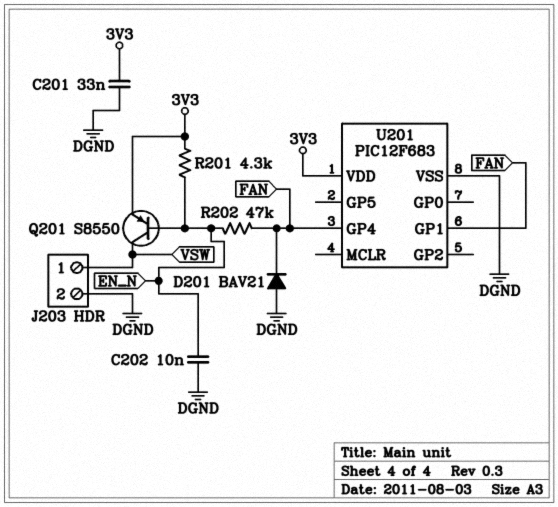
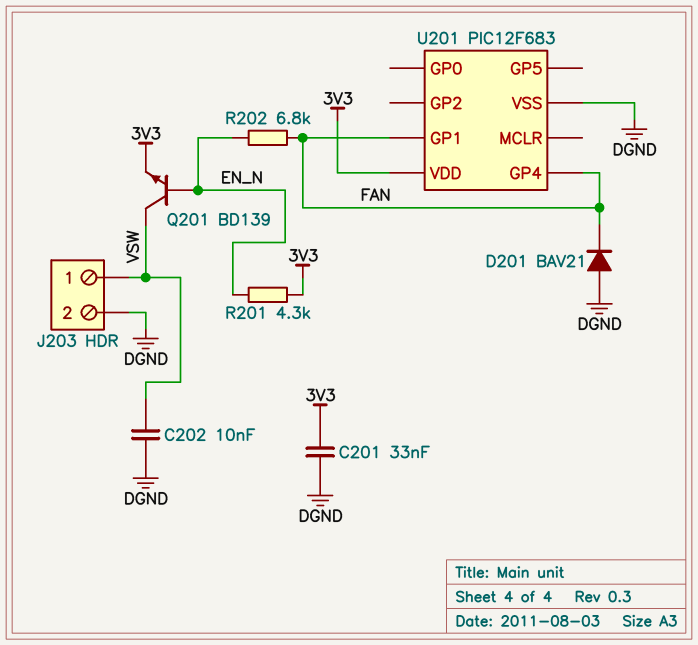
C202: 10nF (DGND, EN_N) -> 10nF (DGND, VSW)
Q201: PNP S8550 (B EN_N, C VSW, E 3V3) -> NPN BD139 (B EN_N, C VSW, E 3V3)
R202: 47k (EN_N, FAN) -> 6.8k (EN_N, FAN)

